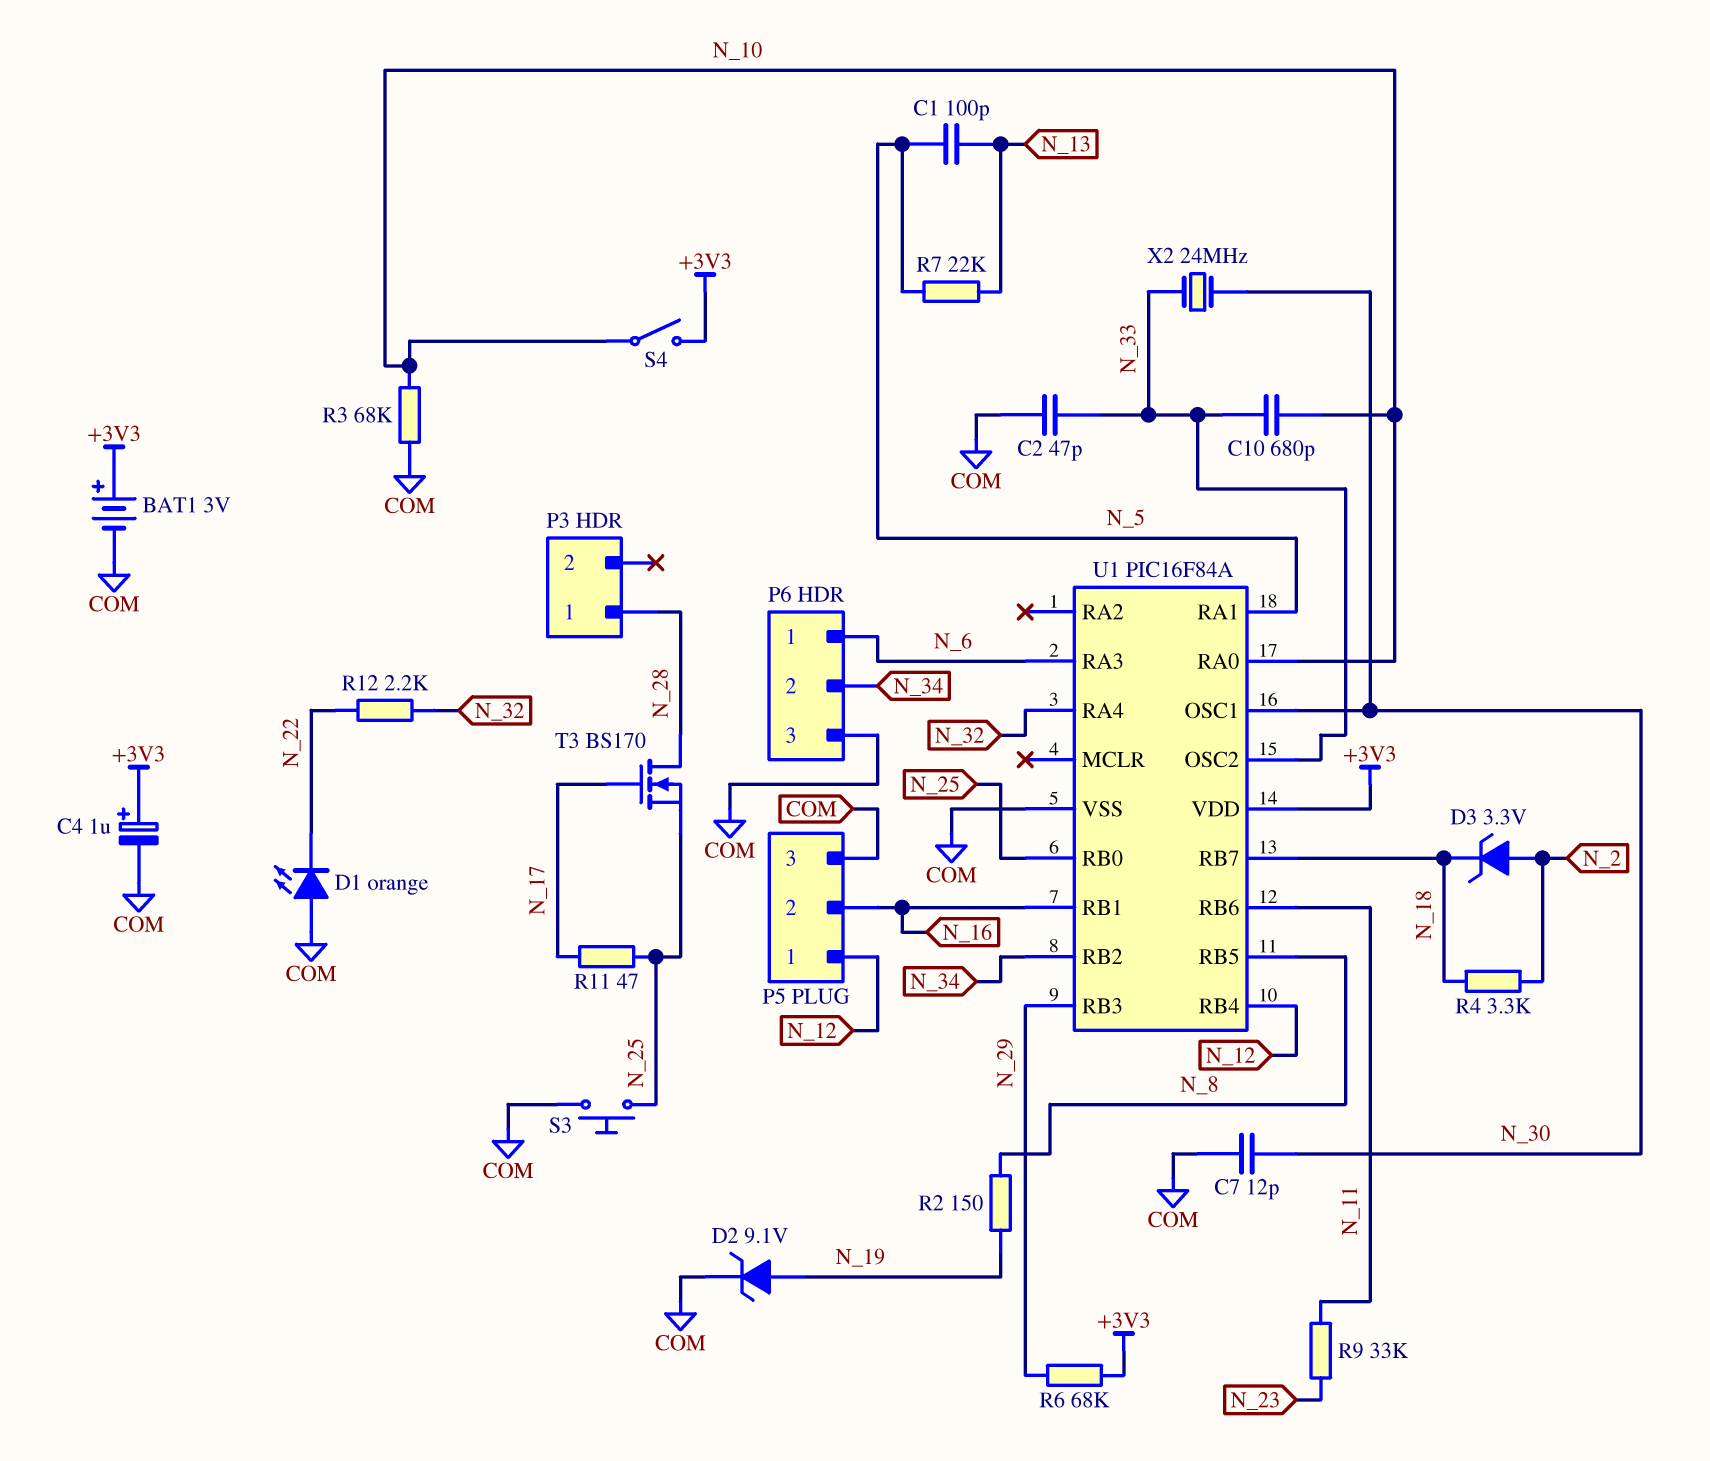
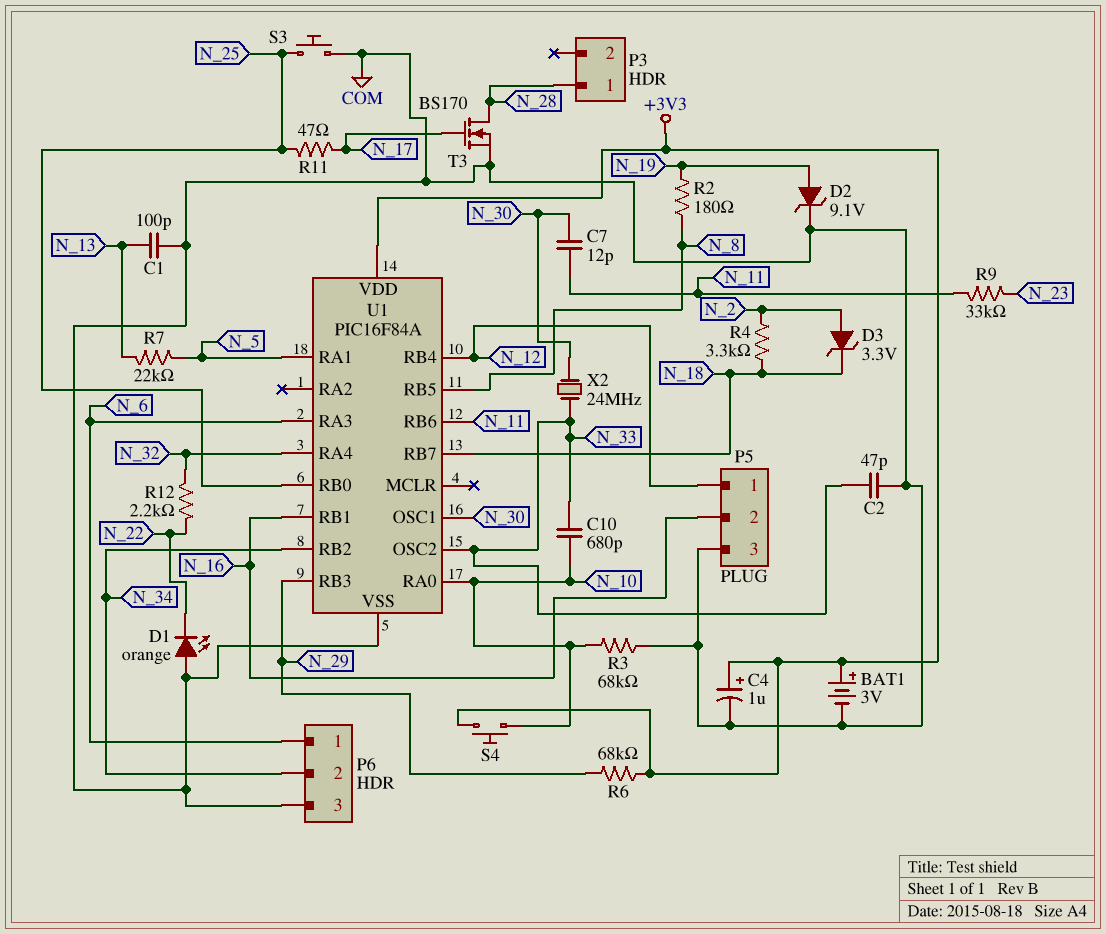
C1: 100pF (N_5, N_13) -> 100pF (COM, N_13)
C7: 12pF (COM, N_30) -> 12pF (N_11, N_30)
R2: 150 (N_8, N_19) -> 180 (N_8, N_19)
S4: switch (+3V3, N_10) -> button (+3V3, N_10)
T3: NMOS BS170 (G N_17, D N_28, S N_25) -> NMOS BS170 (G N_17, D N_28, S COM)

